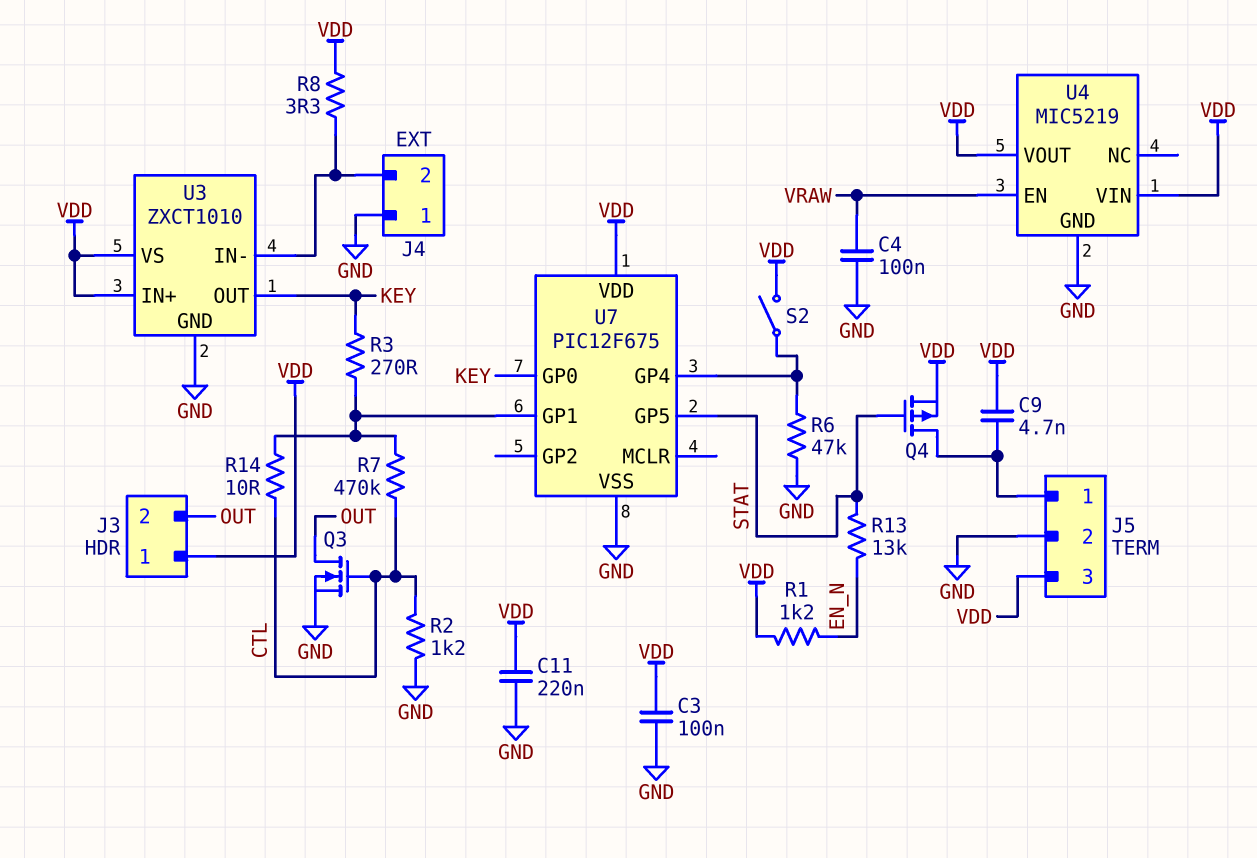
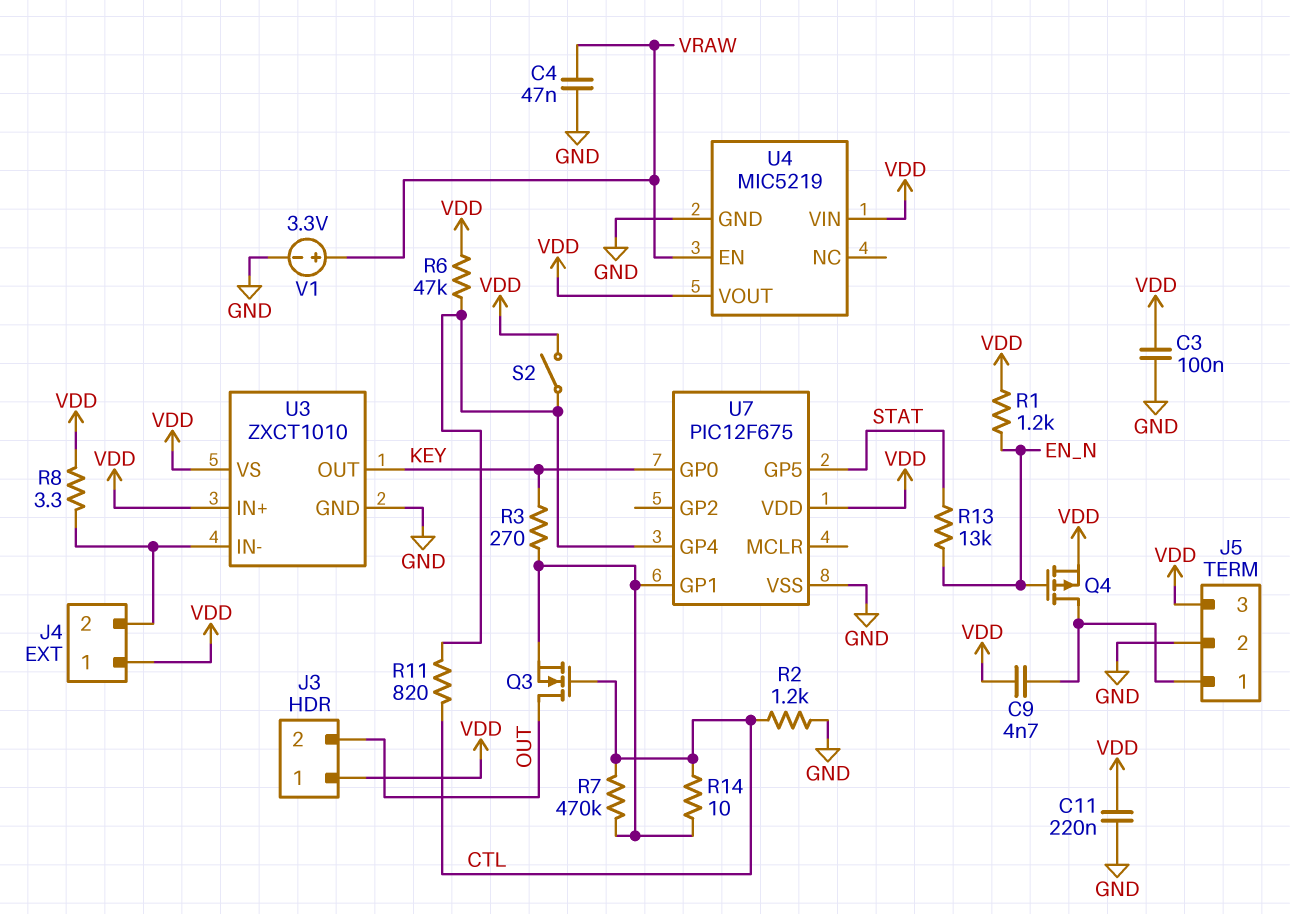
C4: 100nF (GND, VRAW) -> 47nF (GND, VRAW)
J4 pin 1: GND -> VDD
Q3: NMOS (G CTL, D OUT, S GND) -> NMOS (G CTL, D OUT, S U7/GP1)
Q4: PMOS (G STAT, D J5/1, S VDD) -> PMOS (G EN_N, D J5/1, S VDD)
R6: 47k (GND, U7/GP4) -> 47k (U7/GP4, VDD)
R11: none -> 820 (CTL, U7/GP4)
V1: none -> 3.3V (plus VRAW, minus GND)

